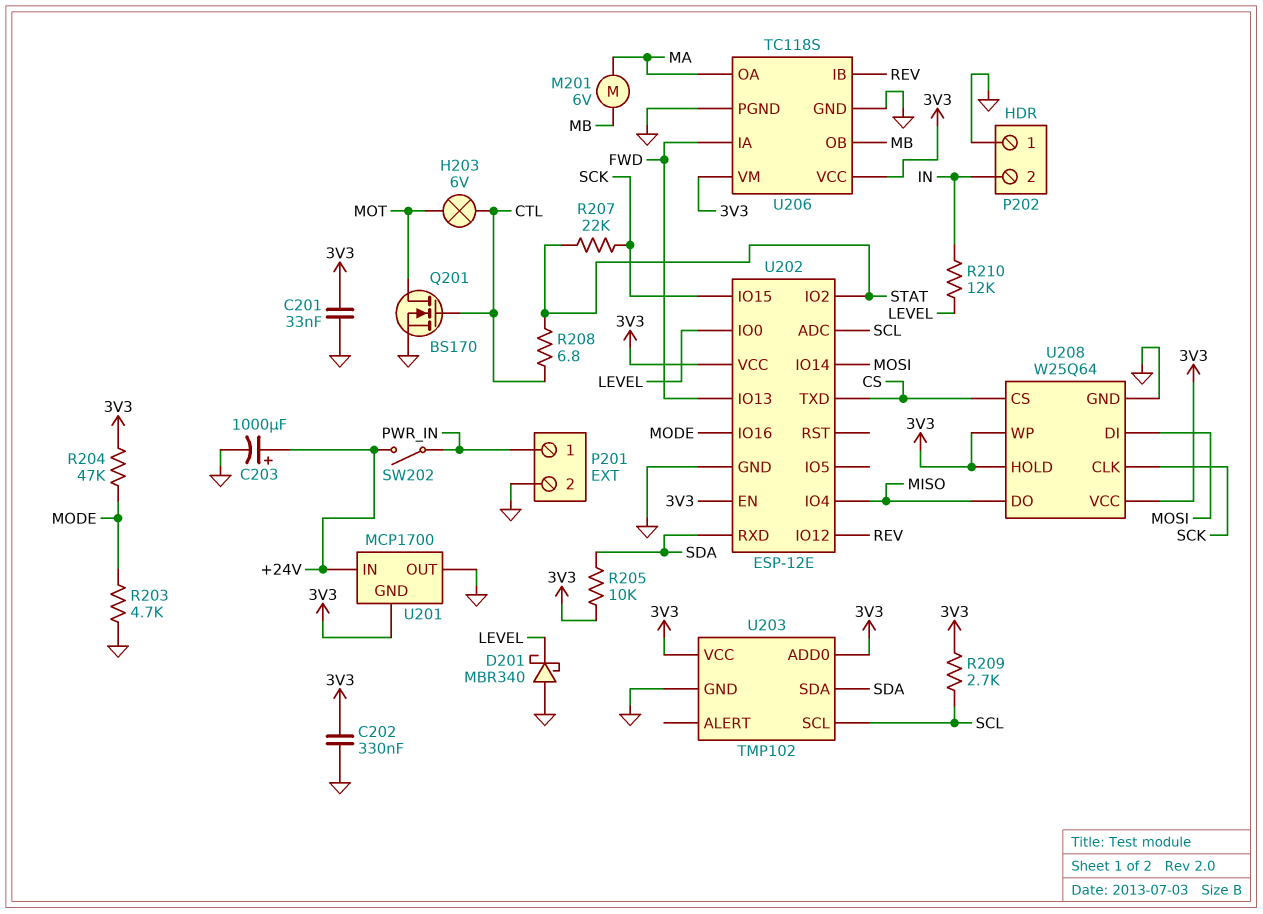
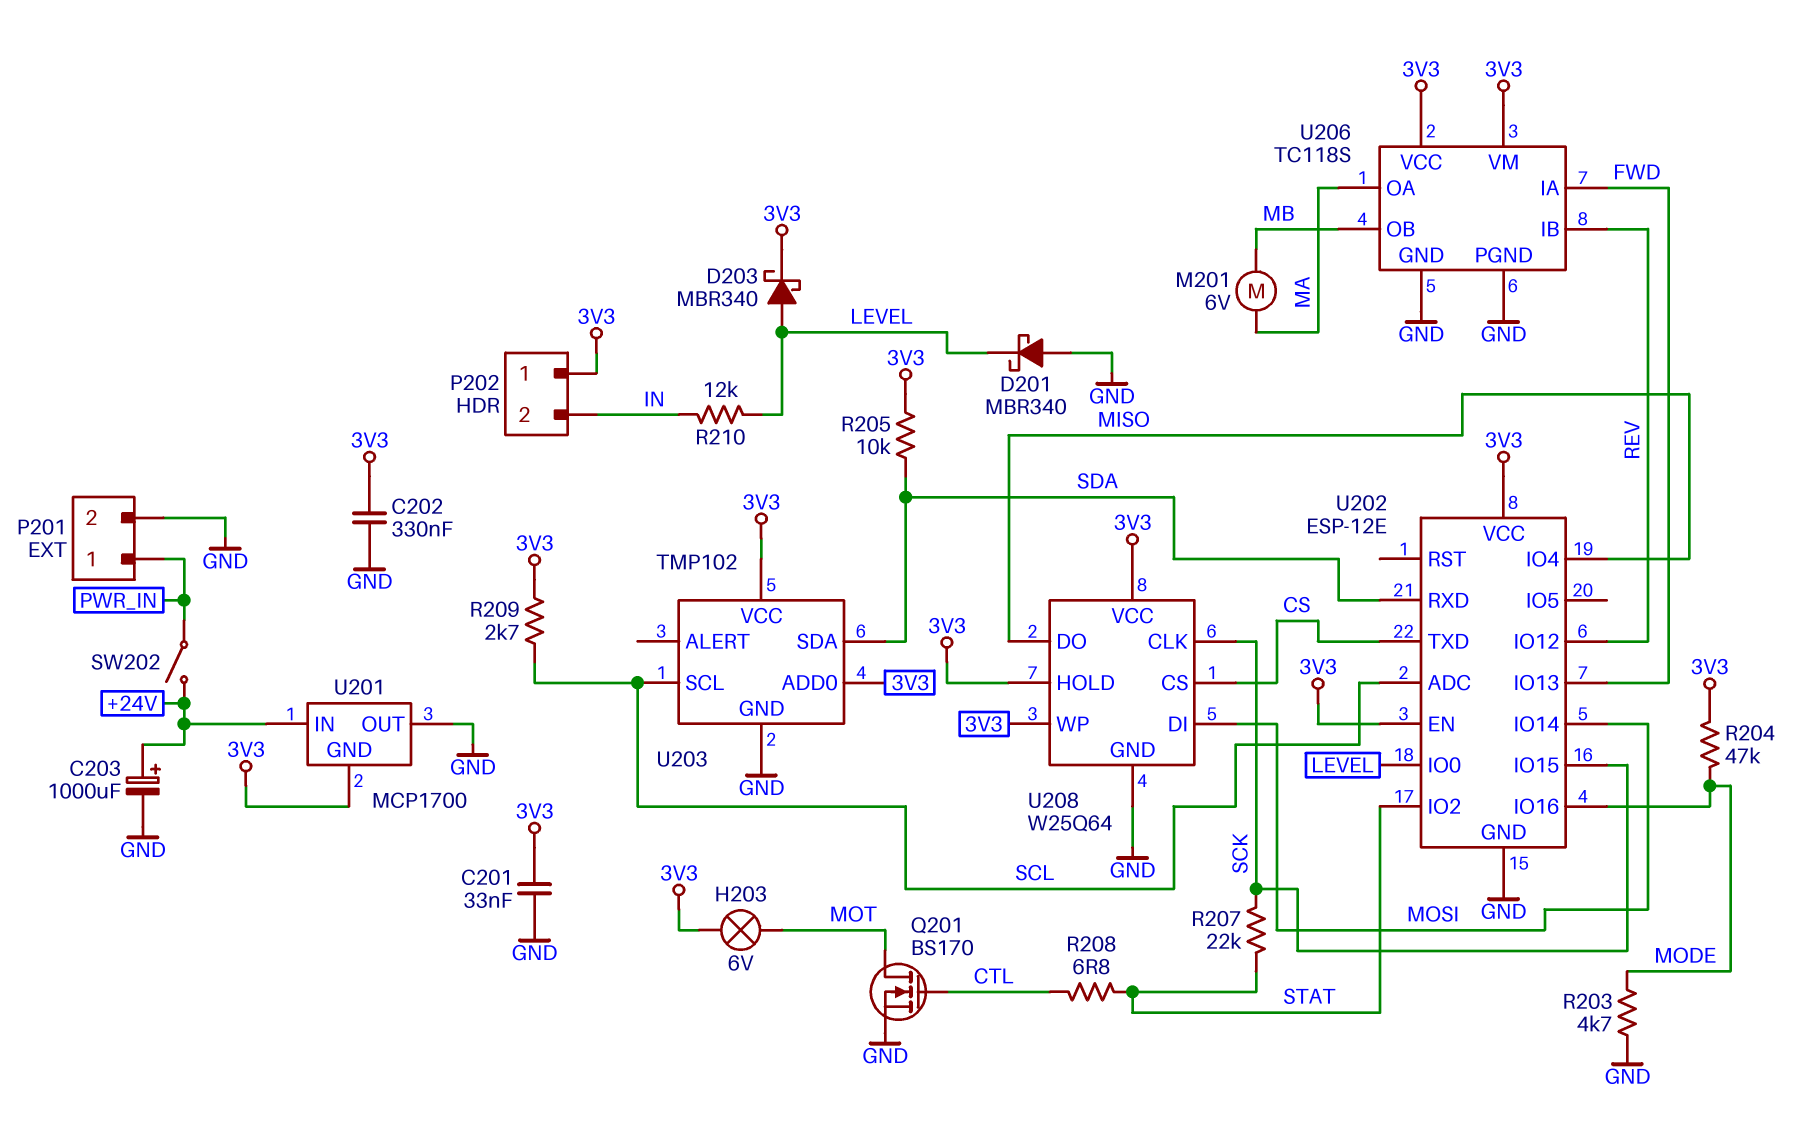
D203: none -> schottky MBR340 (A LEVEL, K 3V3)
H203: lamp 6V (CTL, MOT) -> lamp 6V (3V3, MOT)
P202 pin 1: GND -> 3V3

